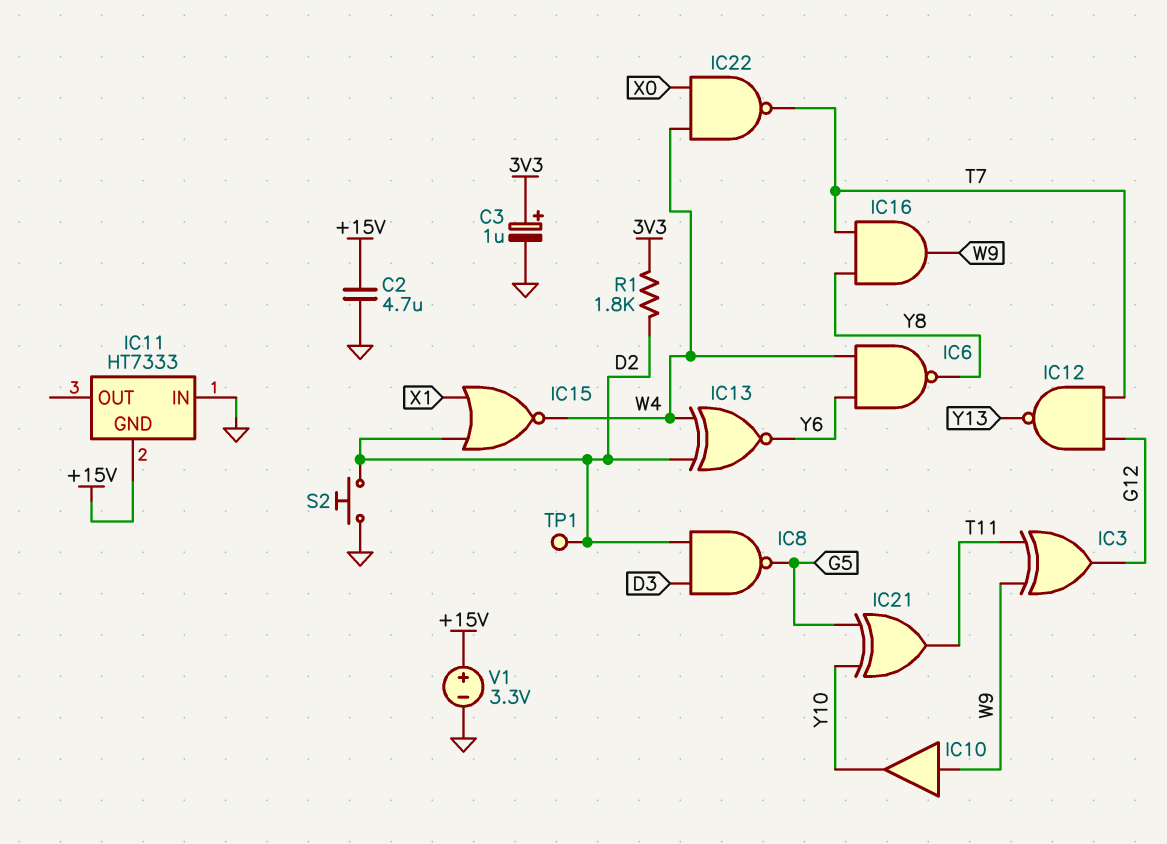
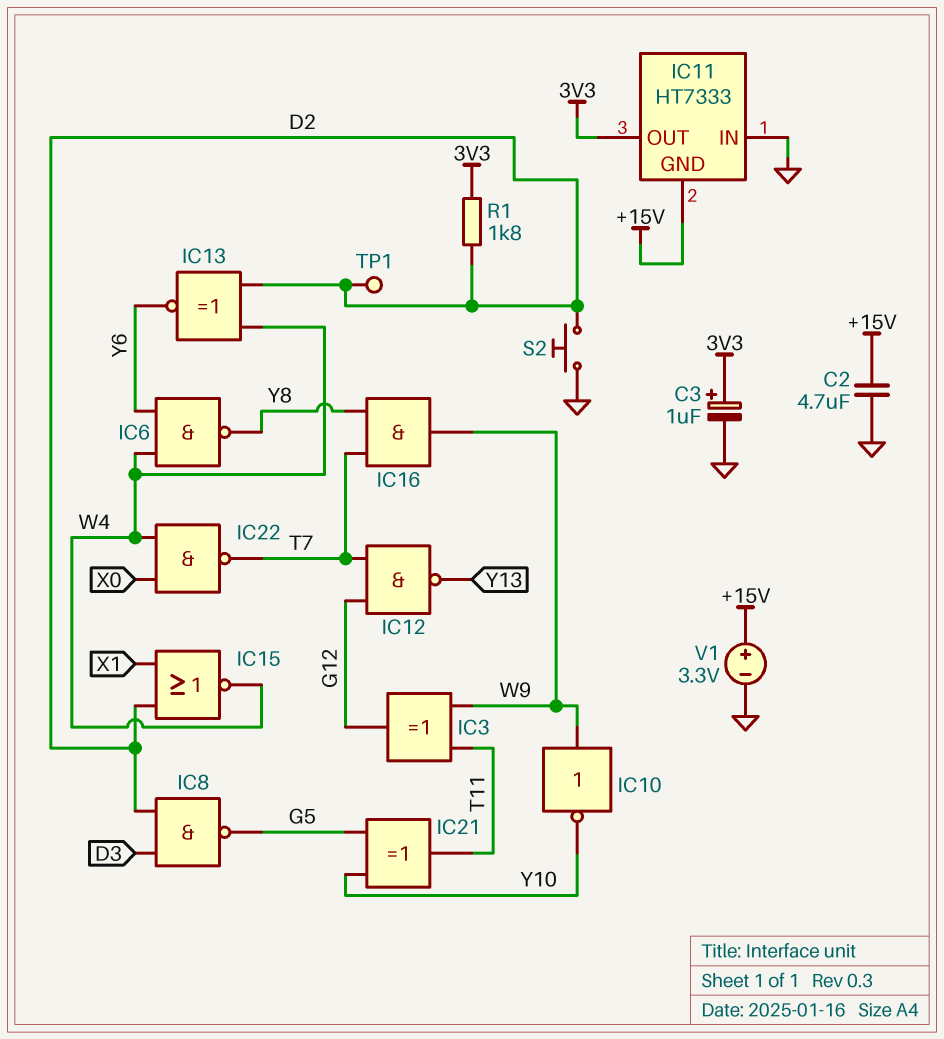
IC10: buffer (in W9, out Y10) -> NOT (in W9, out Y10)
IC11 pin OUT: none -> 3V3

